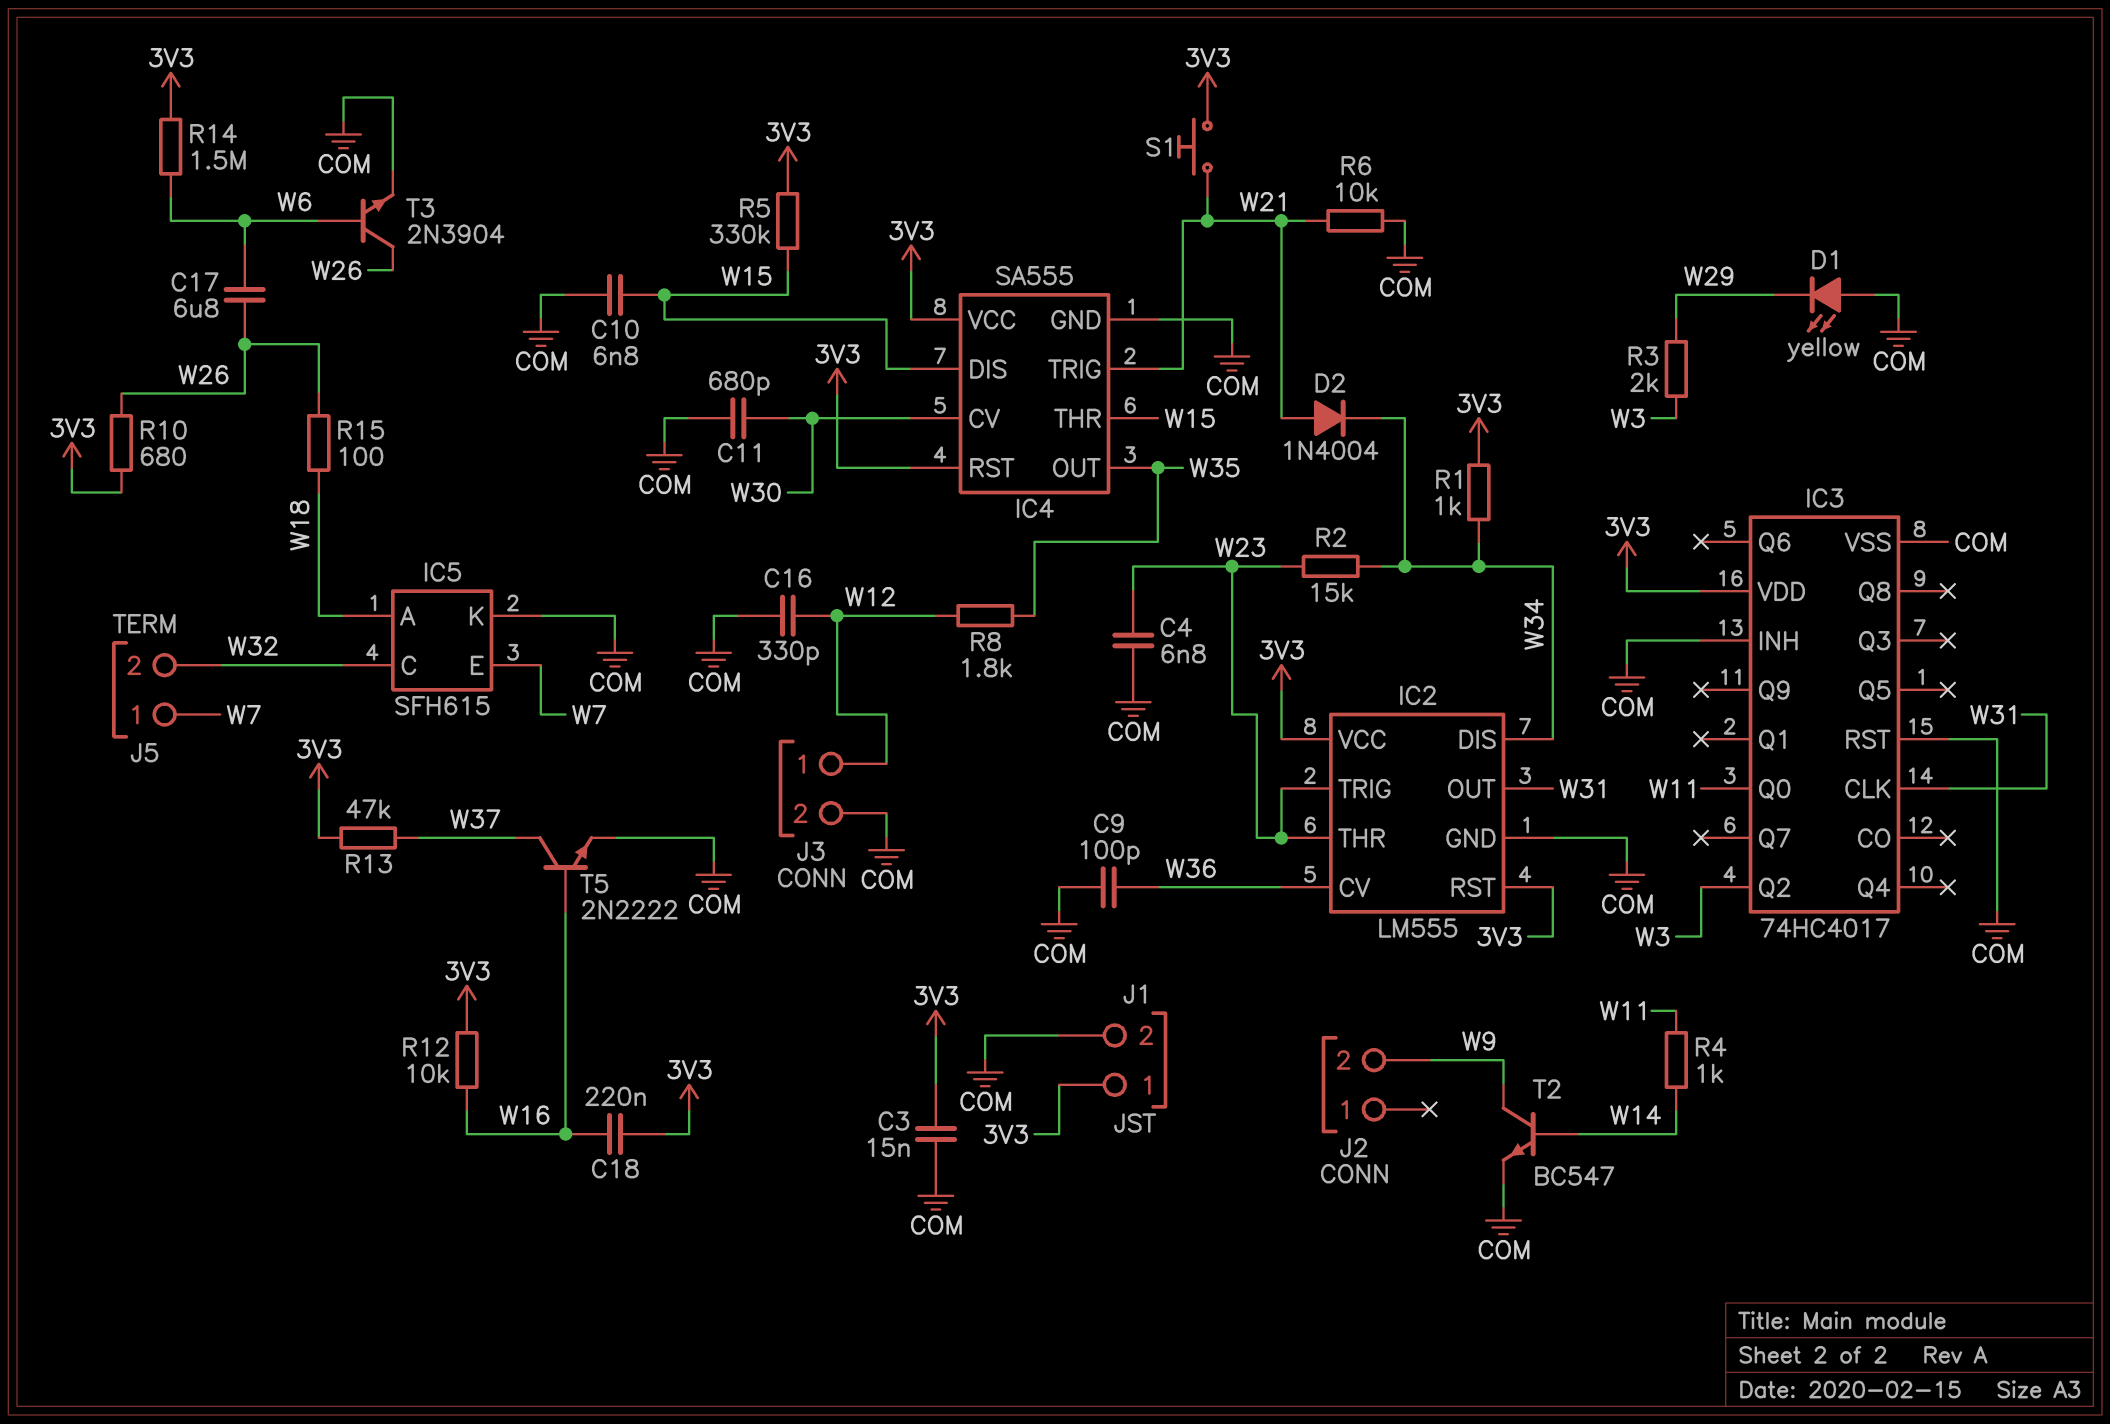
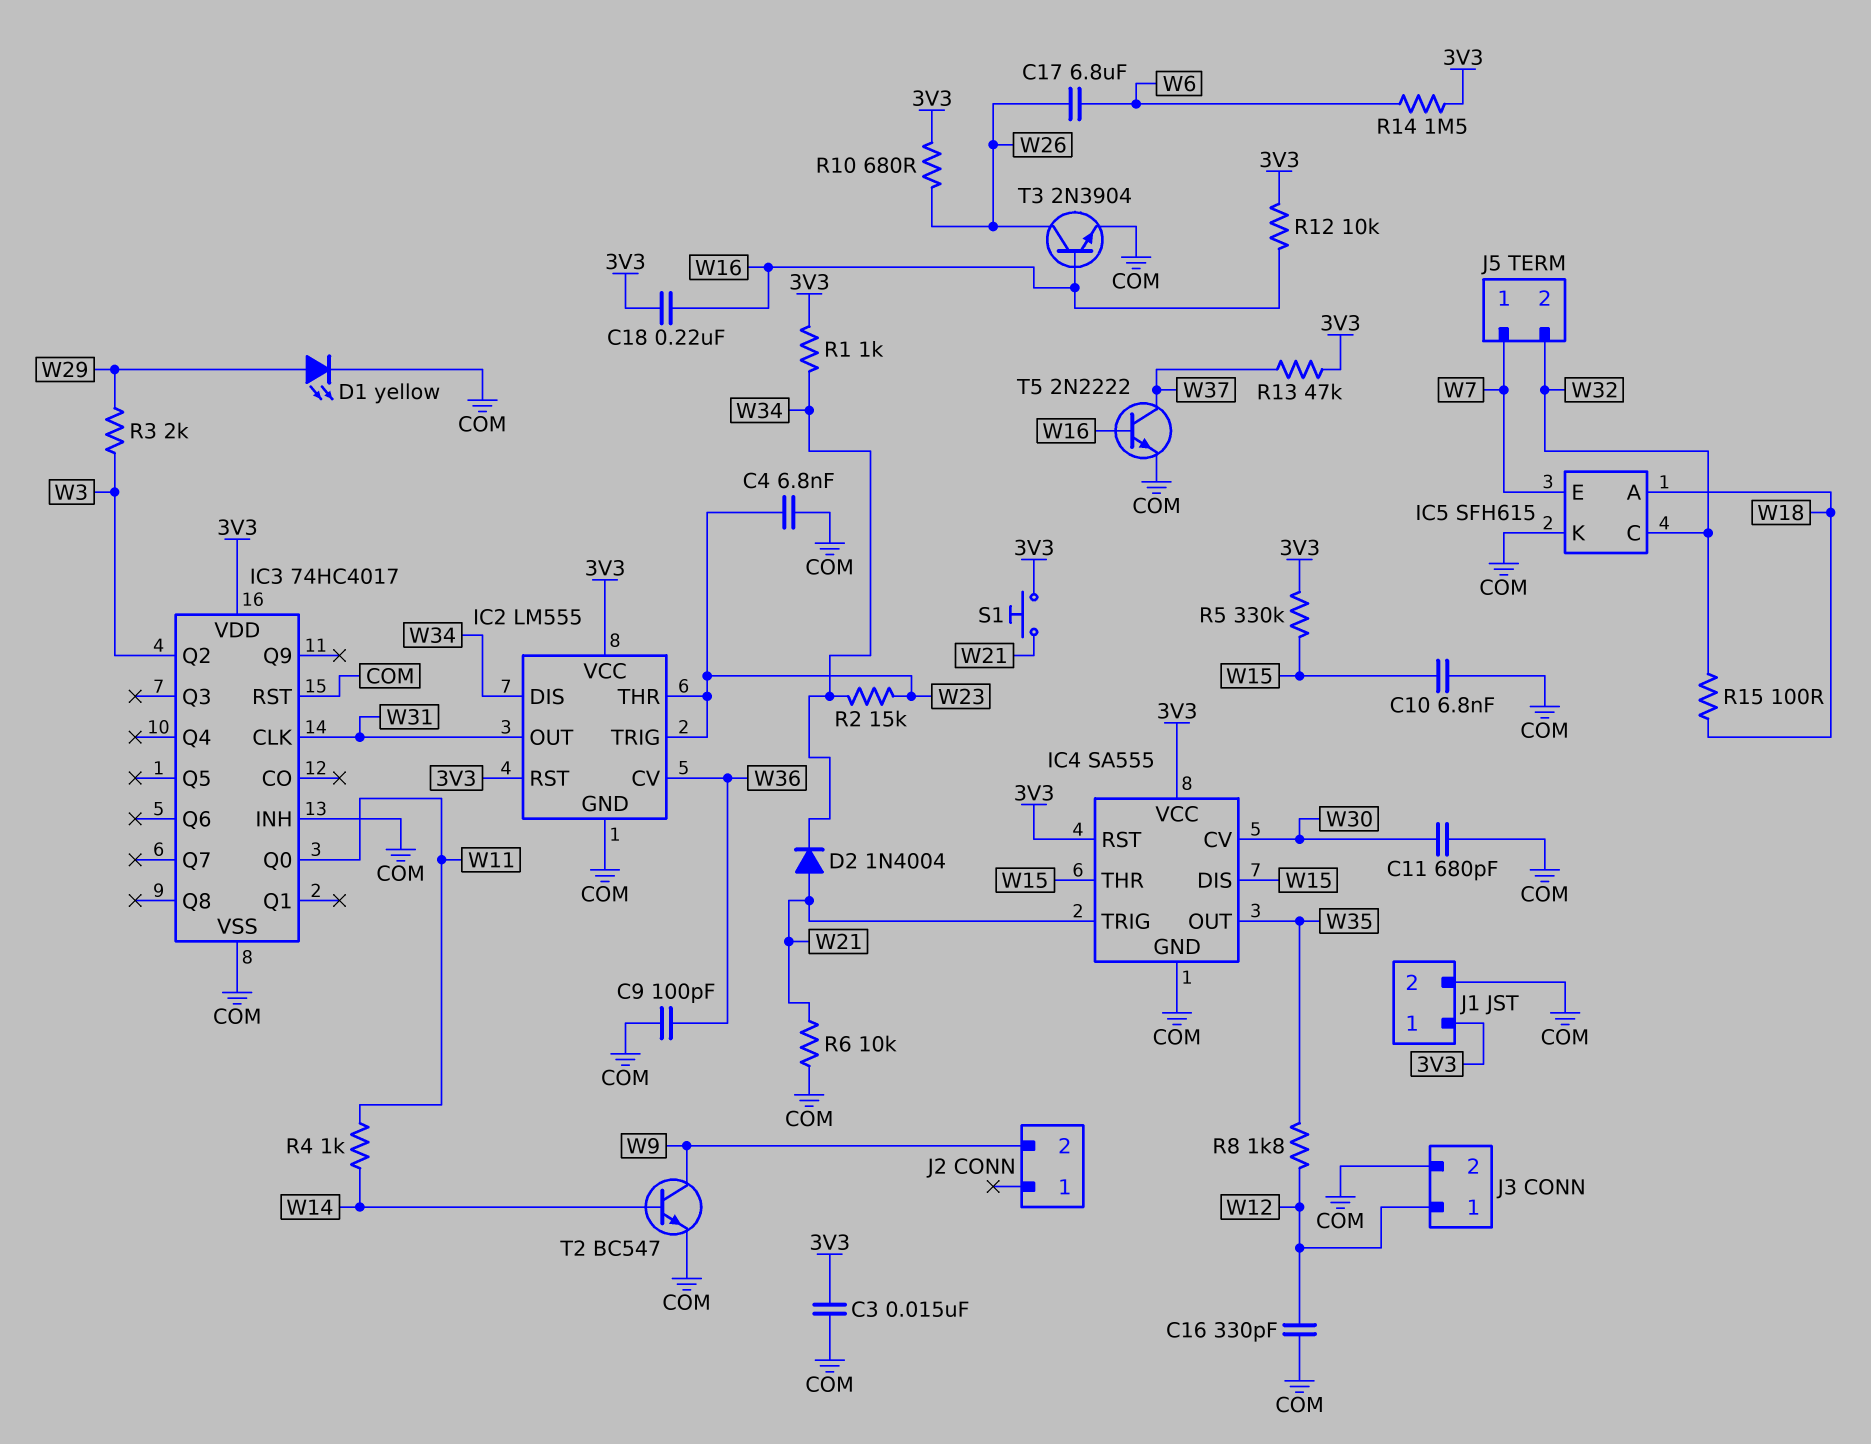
D1: LED yellow (A COM, K W29) -> LED yellow (A W29, K COM)
R15: 100 (W18, W26) -> 100 (W18, W32)
T3: NPN 2N3904 (B W6, C W26, E COM) -> NPN 2N3904 (B W16, C W26, E COM)

